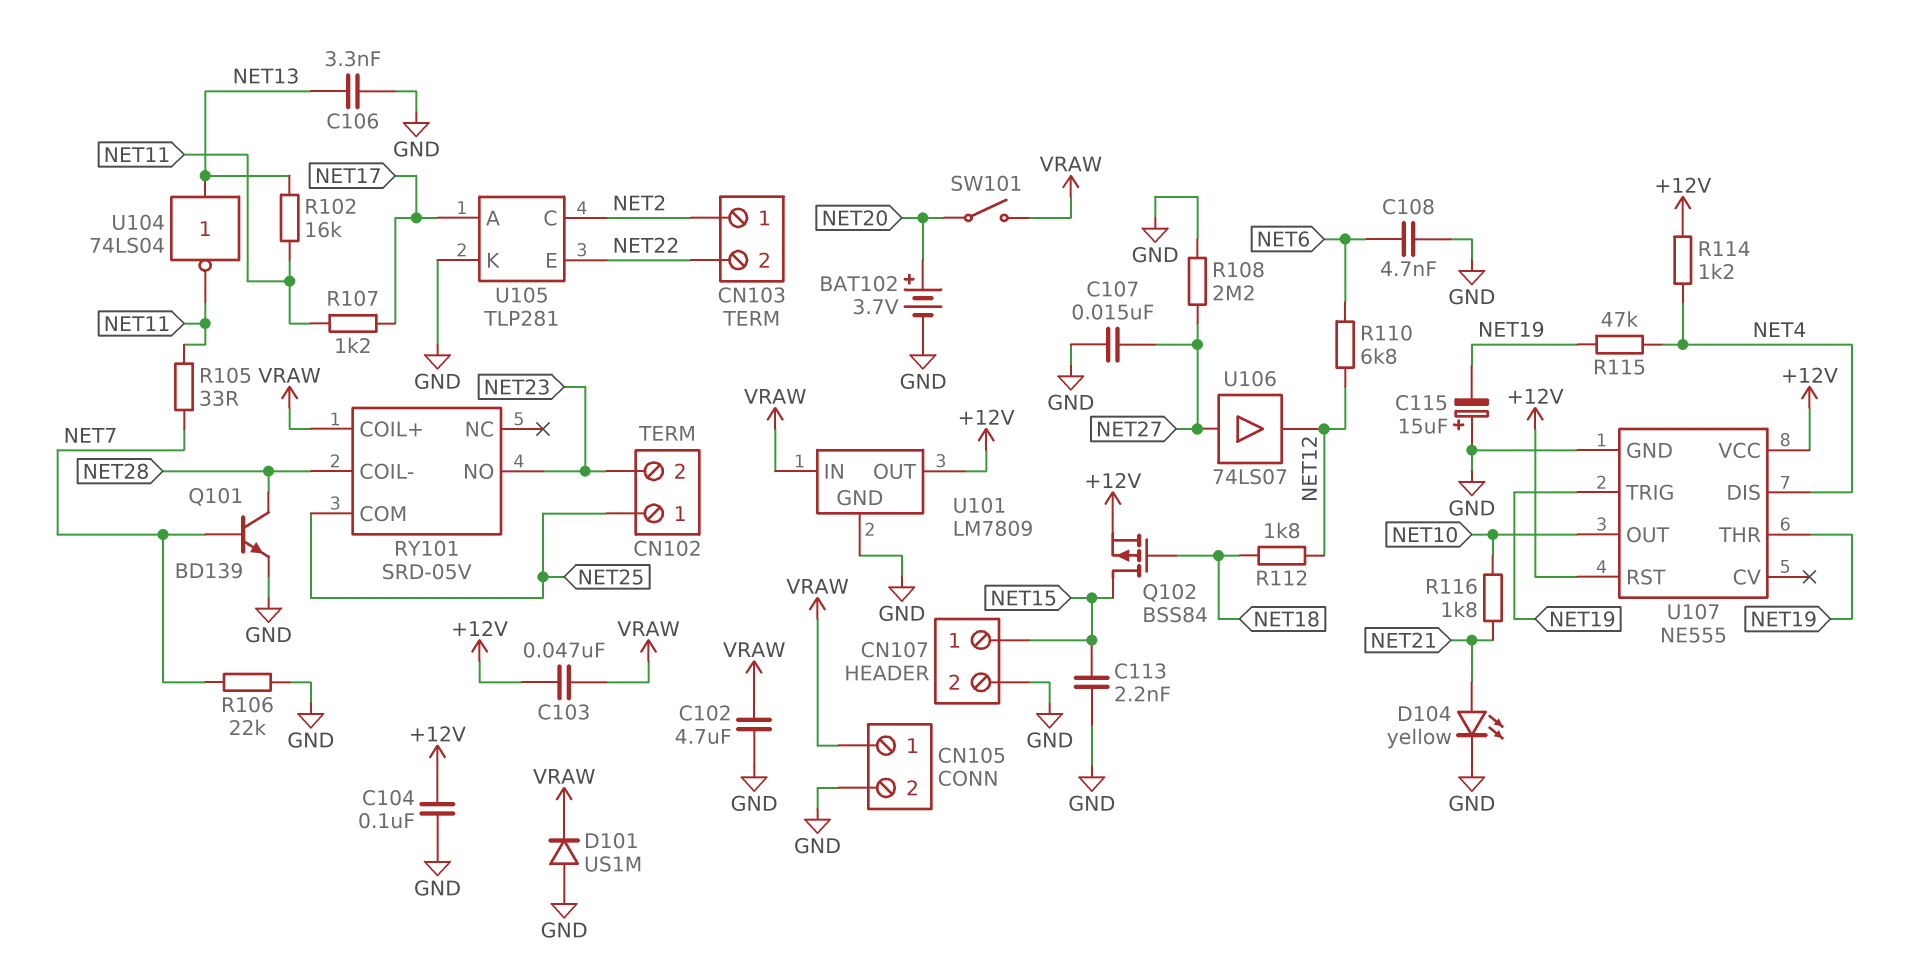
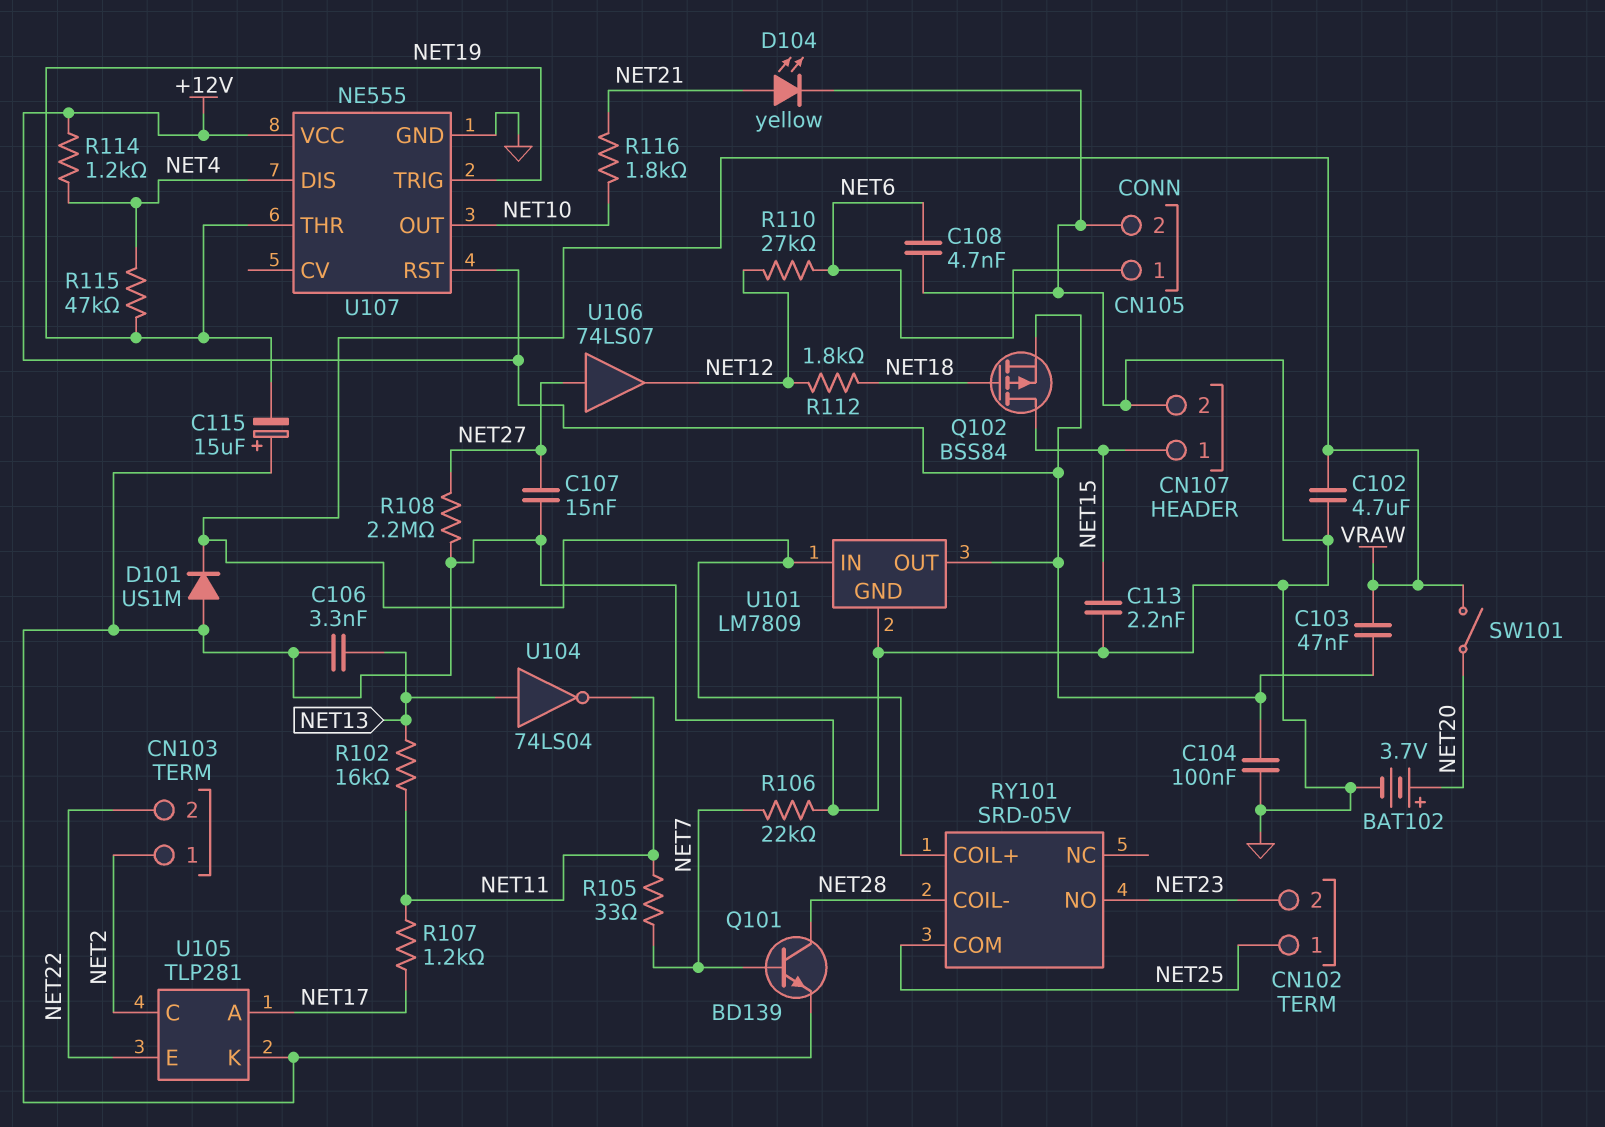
CN105 pin 1: VRAW -> NET6
R110: 6.8k (NET6, NET12) -> 27k (NET6, NET12)

